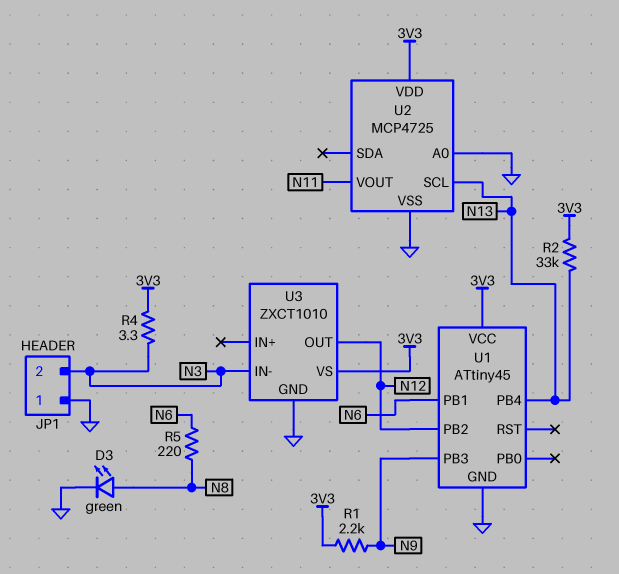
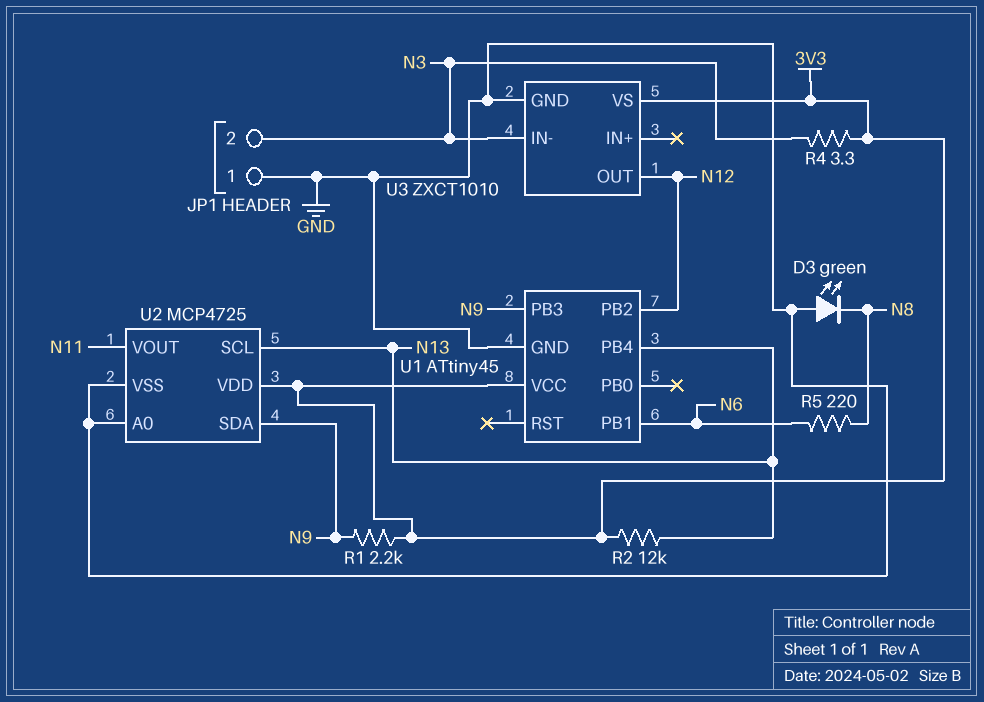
D3: LED green (A N8, K GND) -> LED green (A GND, K N8)
R2: 33k (3V3, N13) -> 12k (3V3, N13)
U2 pin SDA: none -> N9

